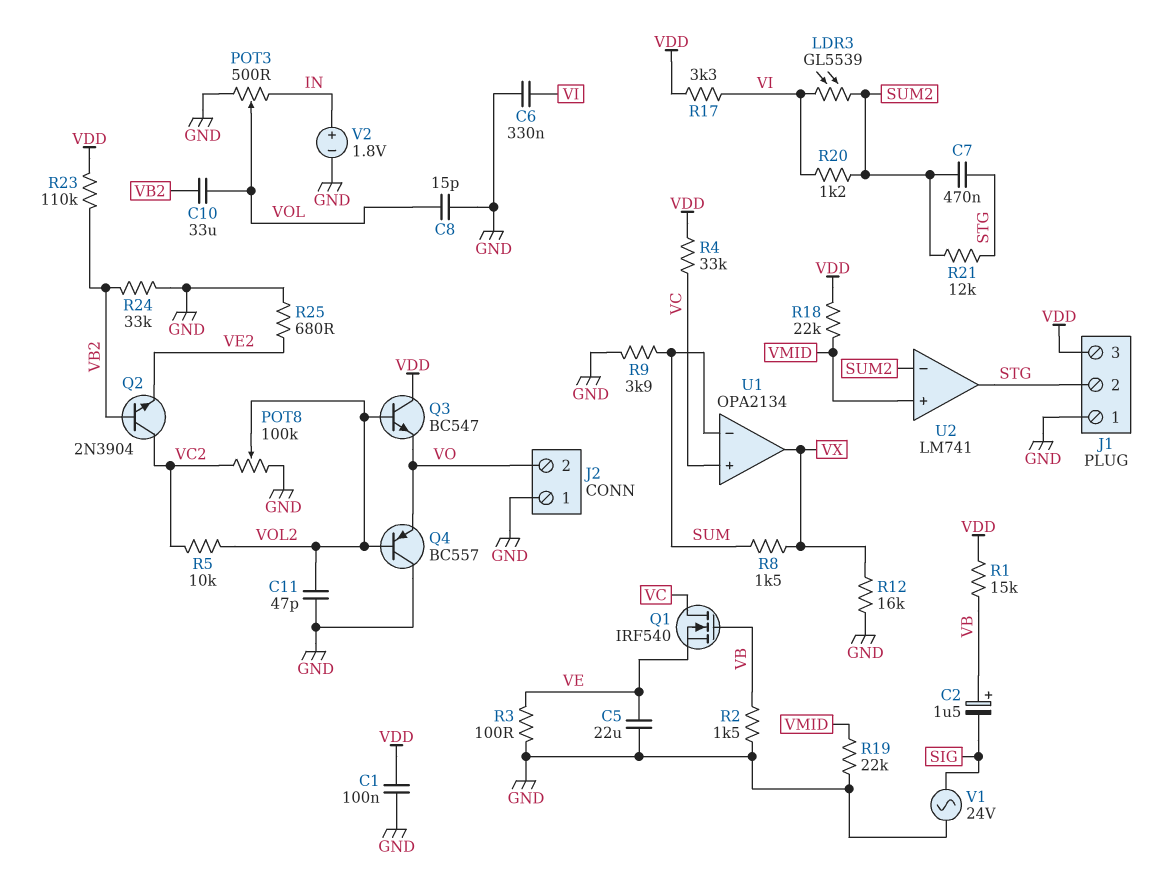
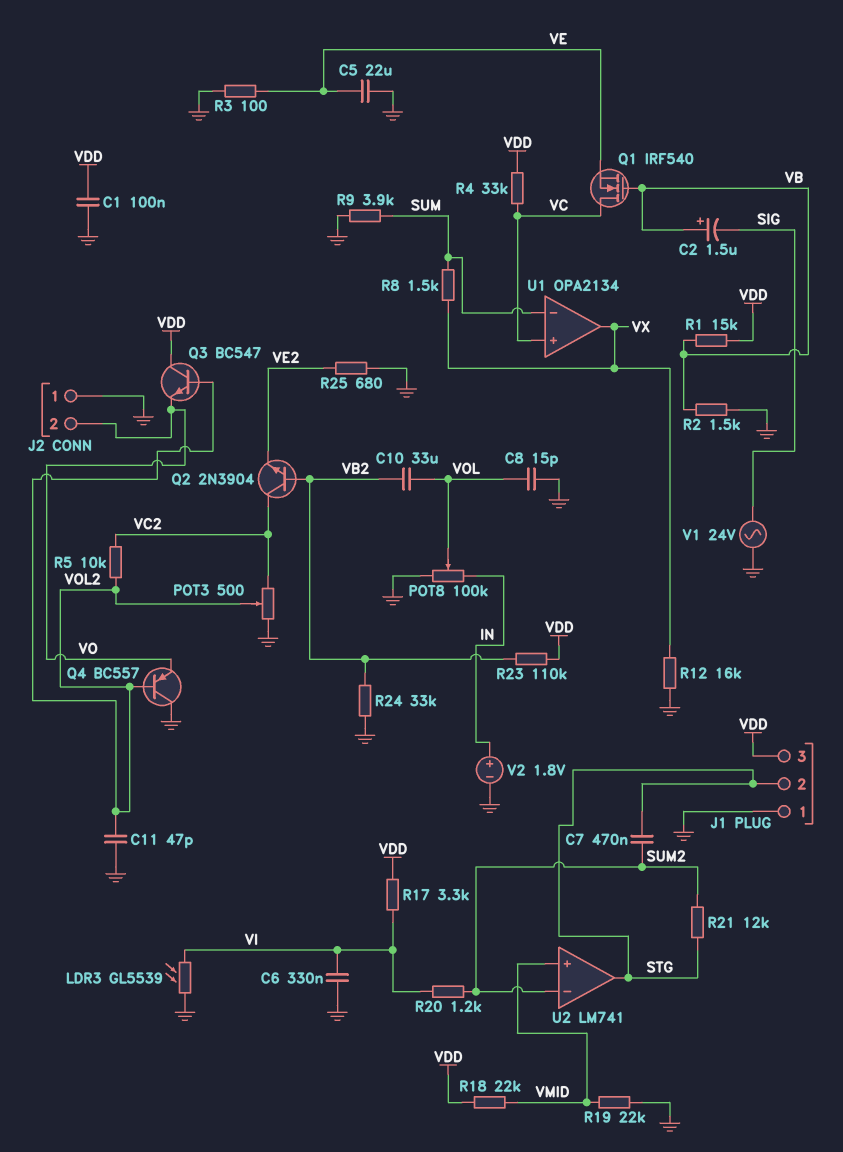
LDR3: GL5539 (SUM2, VI) -> GL5539 (GND, VI)
POT3: 500 (GND, IN, wiper VOL) -> 500 (GND, VC2, wiper VOL2)
POT8: 100k (GND, VC2, wiper VOL2) -> 100k (GND, IN, wiper VOL)

